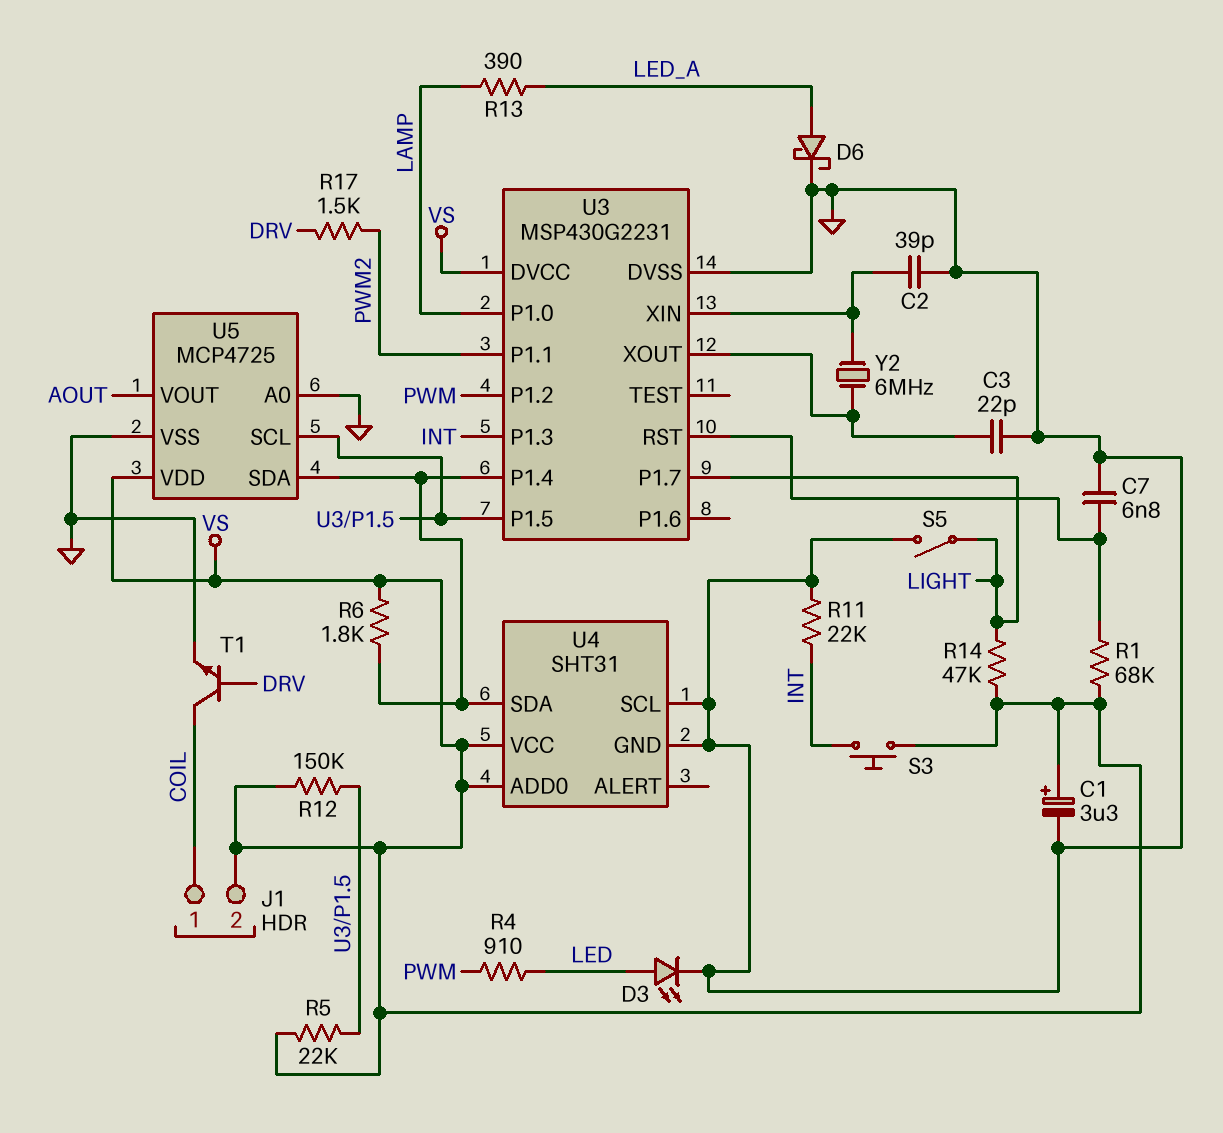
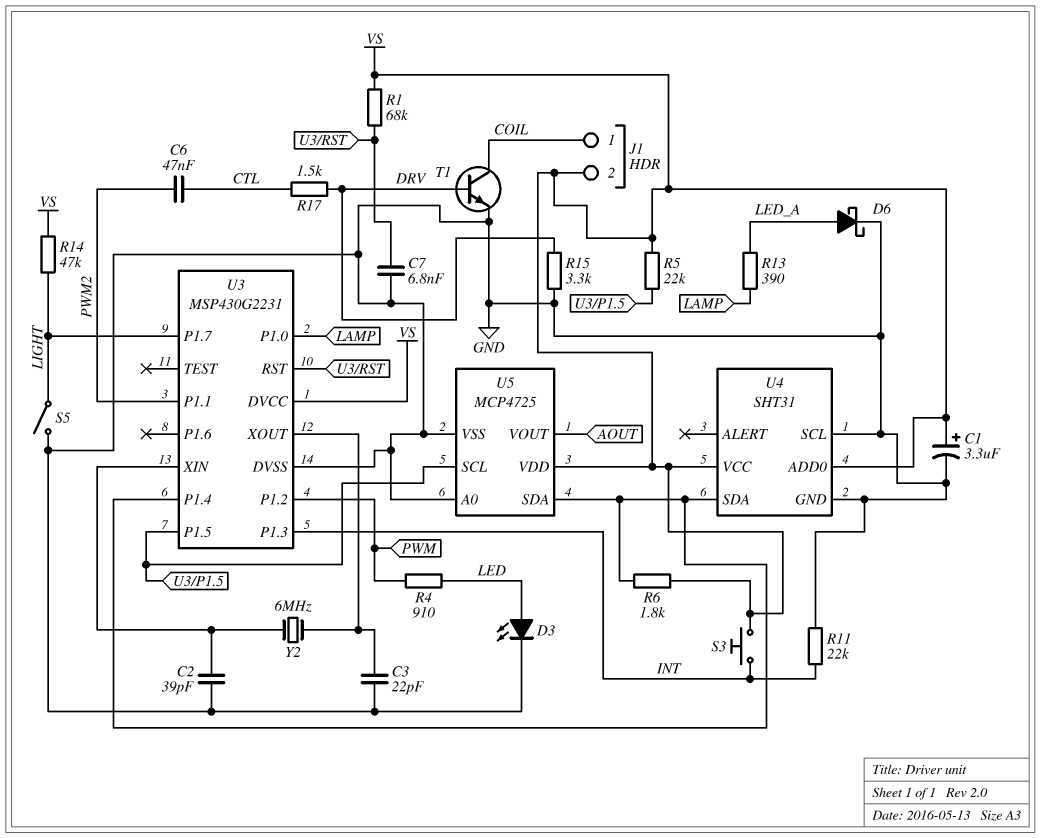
C6: none -> 47nF (CTL, PWM2)
R12: 150k (U3/P1.5, VS) -> none
R15: none -> 3.3k (DRV, GND)
R17: 1.5k (DRV, PWM2) -> 1.5k (CTL, DRV)

